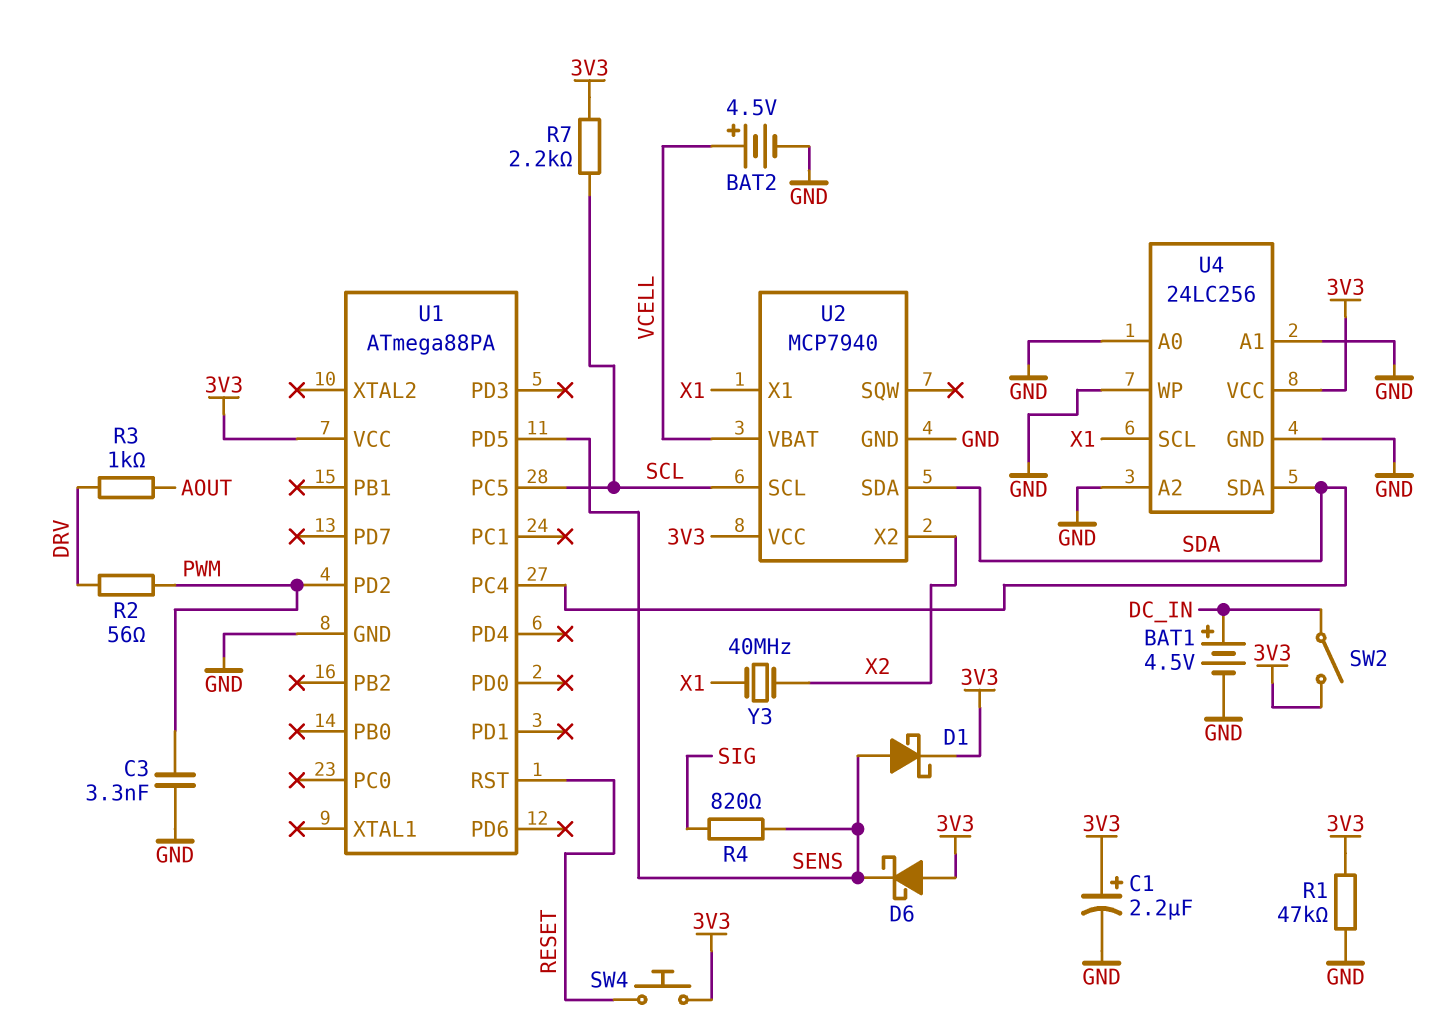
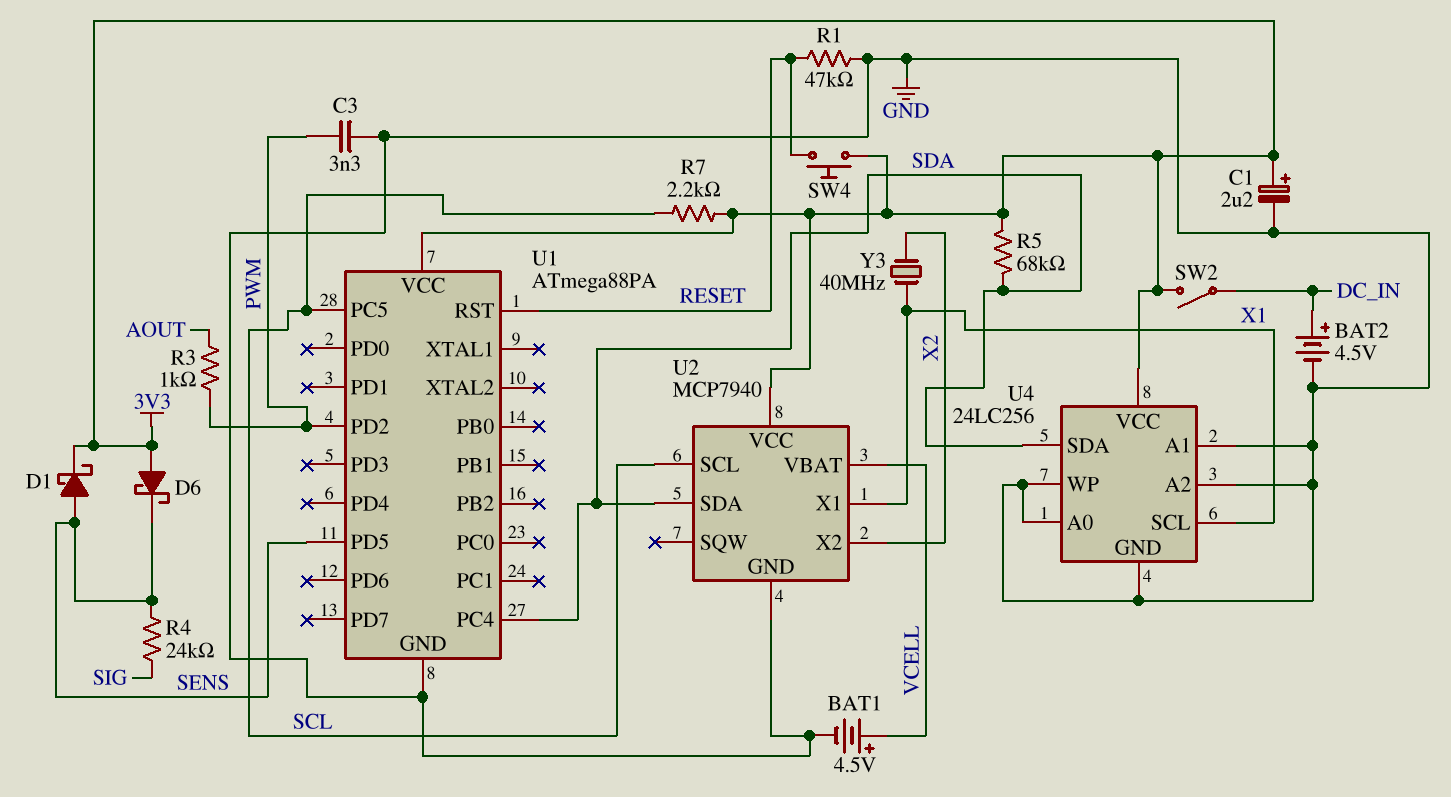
BAT1: 4.5V (plus DC_IN, minus GND) -> 4.5V (plus VCELL, minus GND)
BAT2: 4.5V (plus VCELL, minus GND) -> 4.5V (plus DC_IN, minus GND)
R1: 47k (3V3, GND) -> 47k (GND, RESET)
R2: 56 (DRV, PWM) -> none
R3: 1k (AOUT, DRV) -> 1k (AOUT, PWM)
R4: 820 (SENS, SIG) -> 24k (SENS, SIG)
R5: none -> 68k (3V3, SDA)

